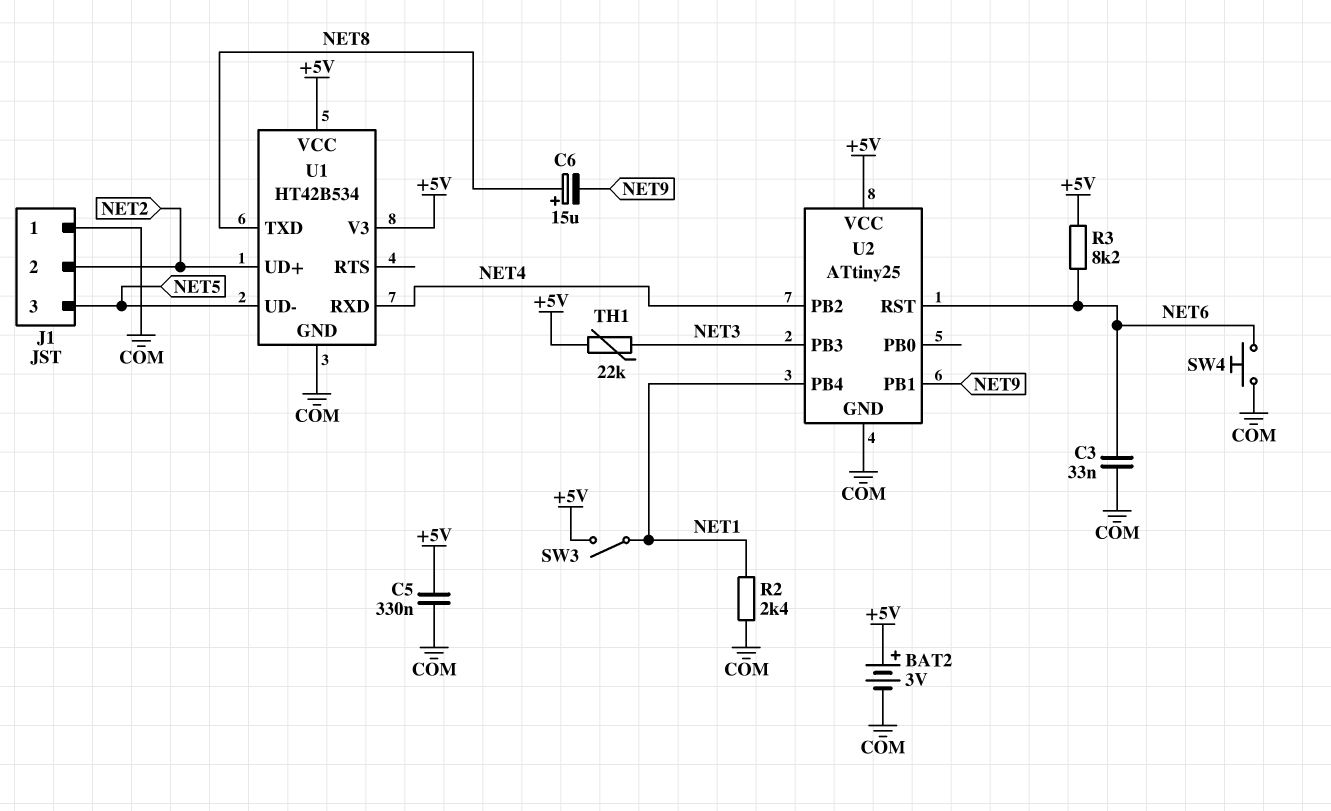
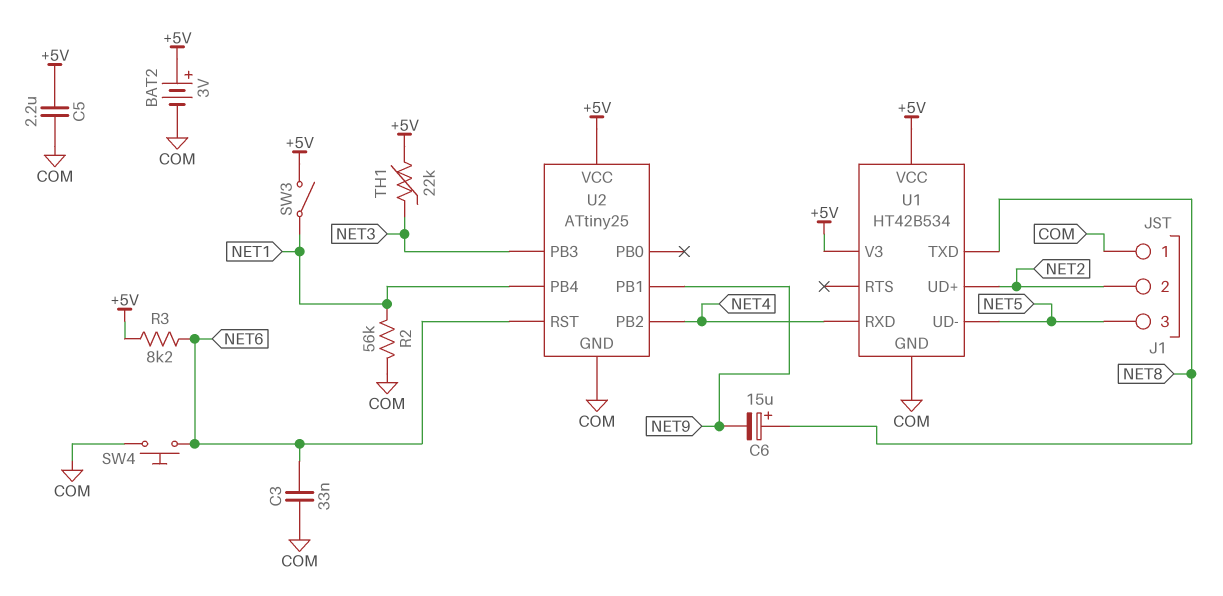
C5: 330nF (+5V, COM) -> 2.2uF (+5V, COM)
R2: 2.4k (COM, NET1) -> 56k (COM, NET1)

